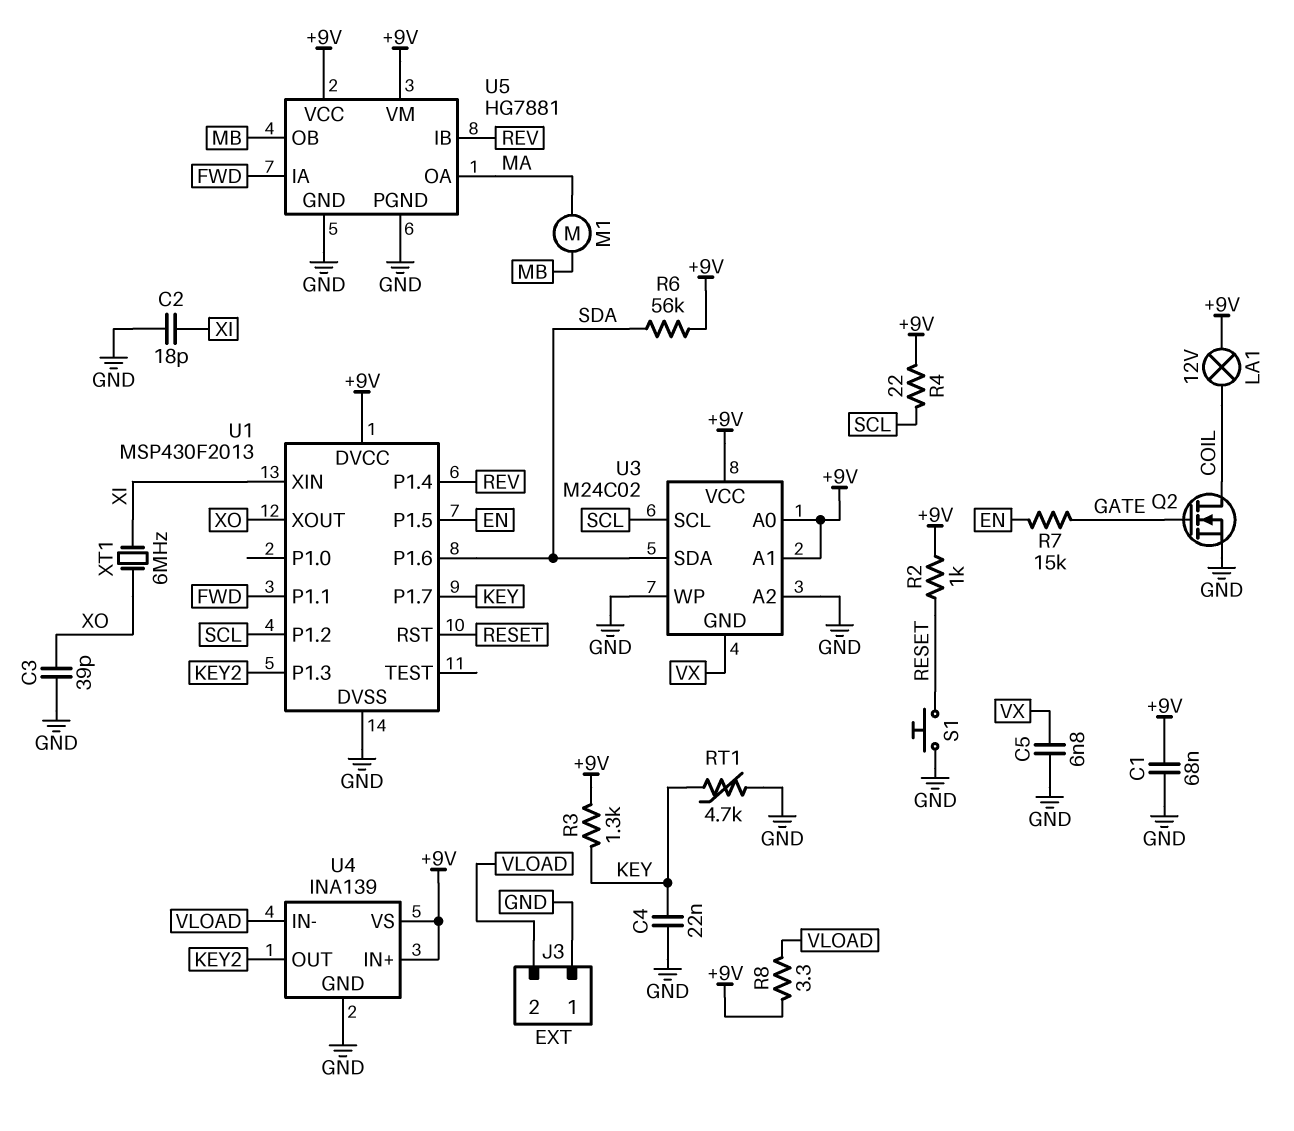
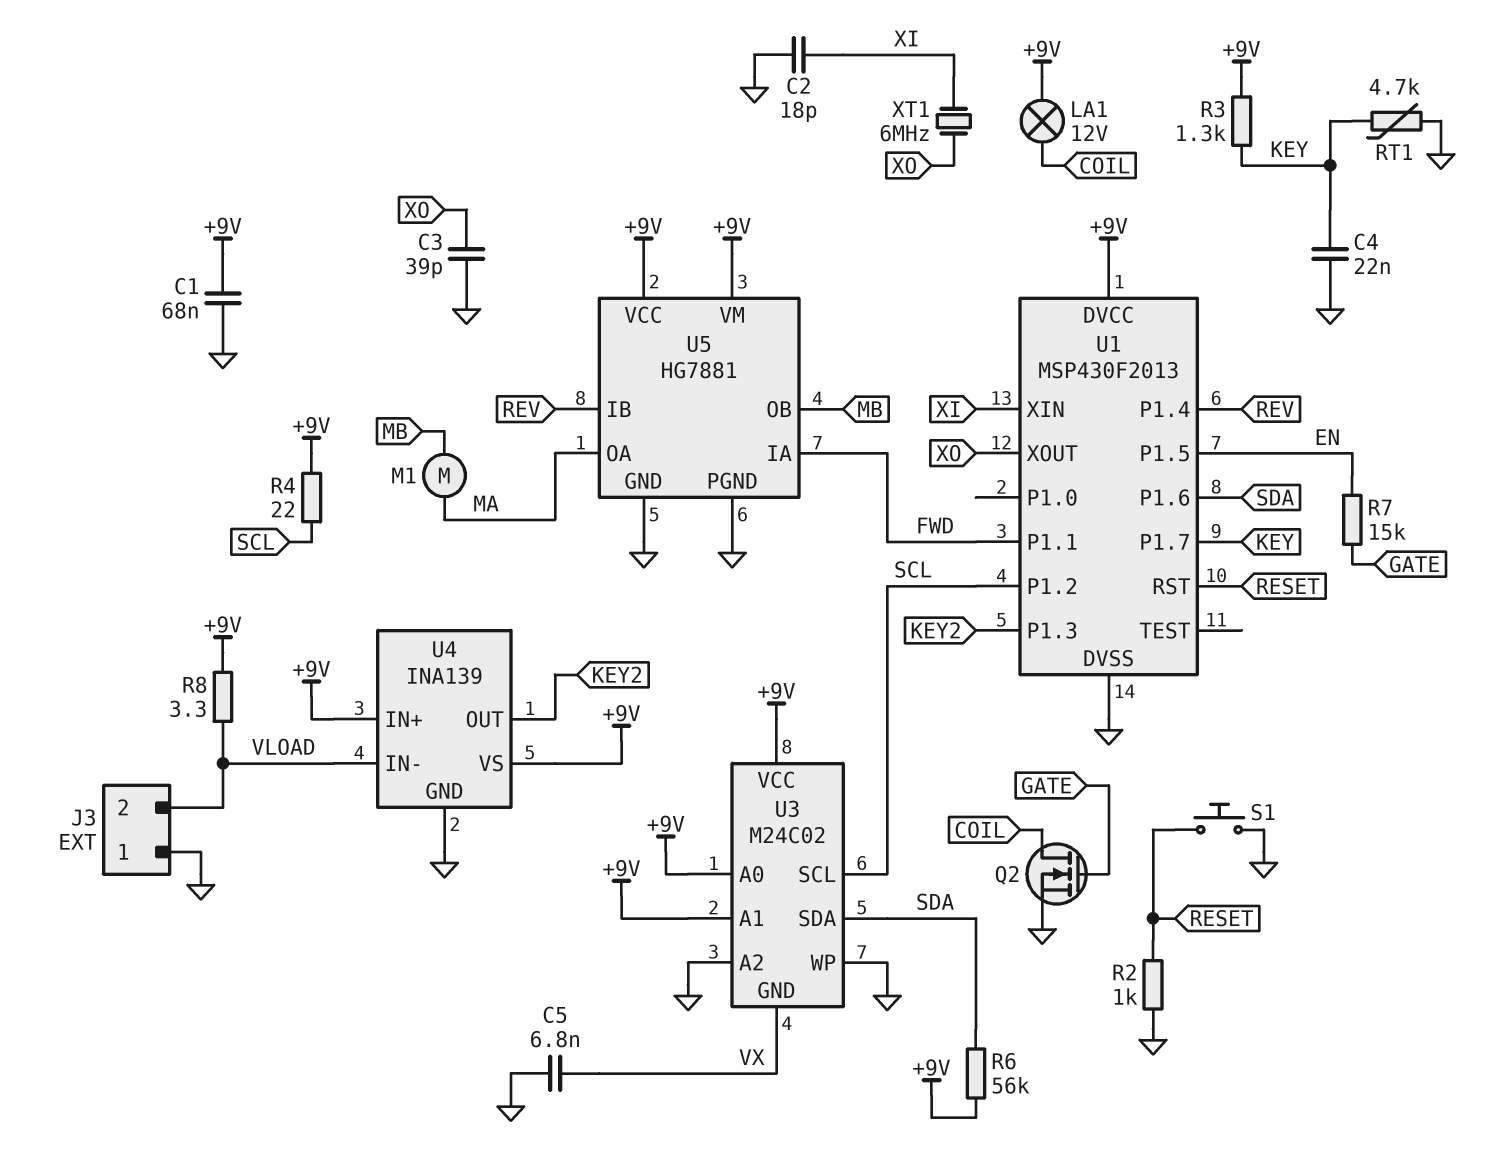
R2: 1k (+9V, RESET) -> 1k (GND, RESET)

